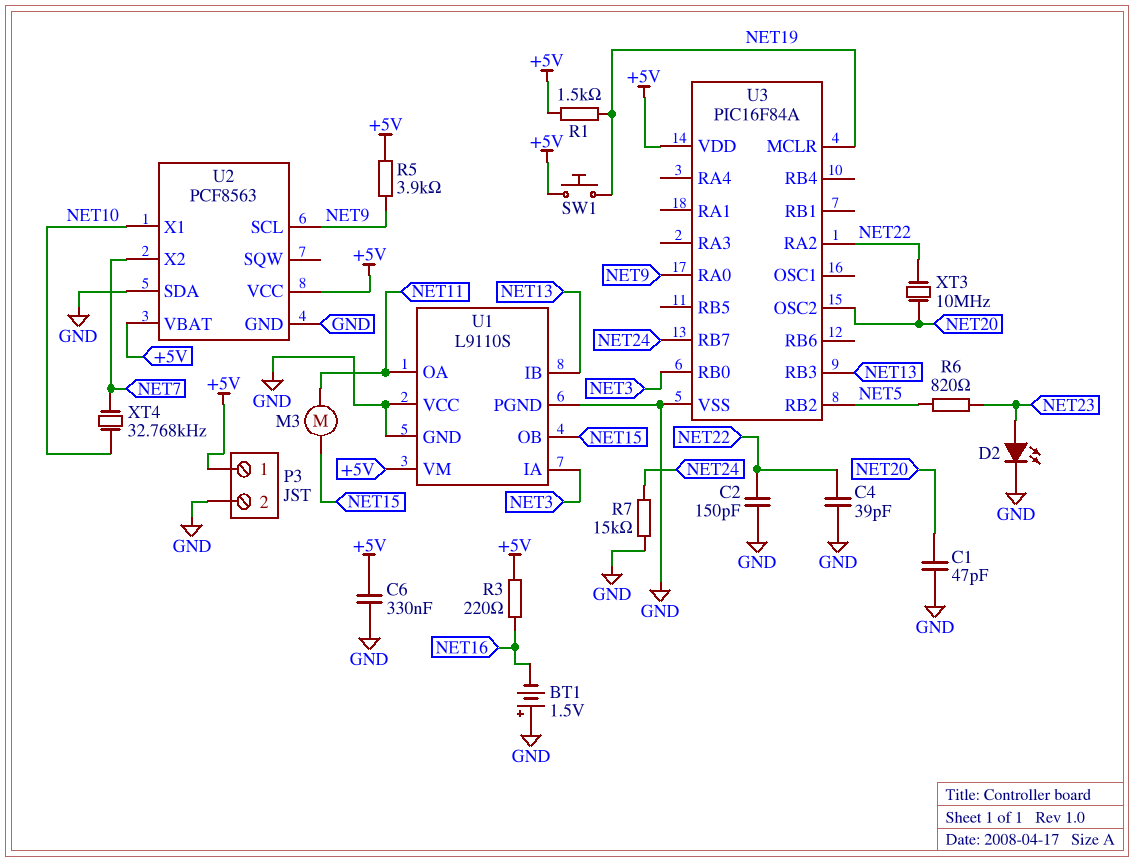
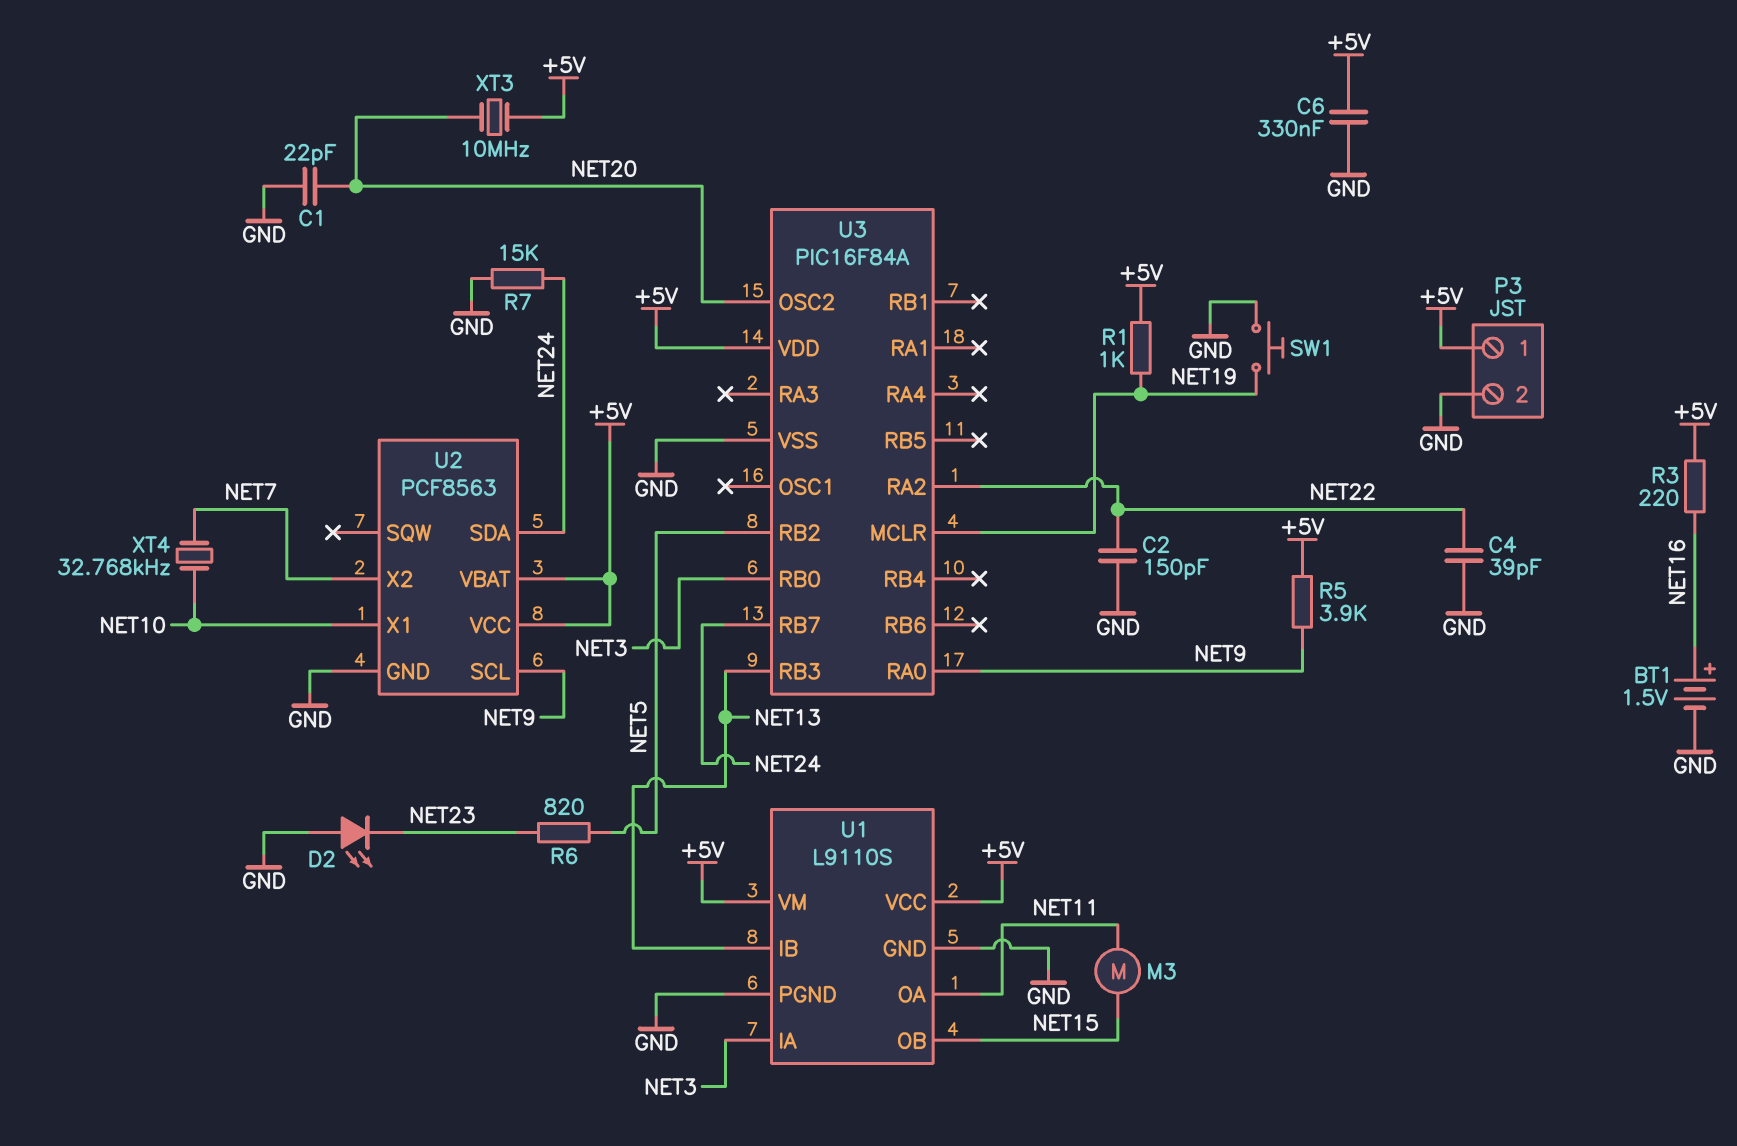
BT1: 1.5V (plus GND, minus NET16) -> 1.5V (plus NET16, minus GND)
C1: 47pF (GND, NET20) -> 22pF (GND, NET20)
D2: LED (A NET23, K GND) -> LED (A GND, K NET23)
R1: 1.5k (+5V, NET19) -> 1k (+5V, NET19)
SW1: button (+5V, NET19) -> button (GND, NET19)
U1 pin VCC: GND -> +5V
U2 pin SDA: GND -> NET24
XT3: 10MHz (NET20, NET22) -> 10MHz (+5V, NET20)

